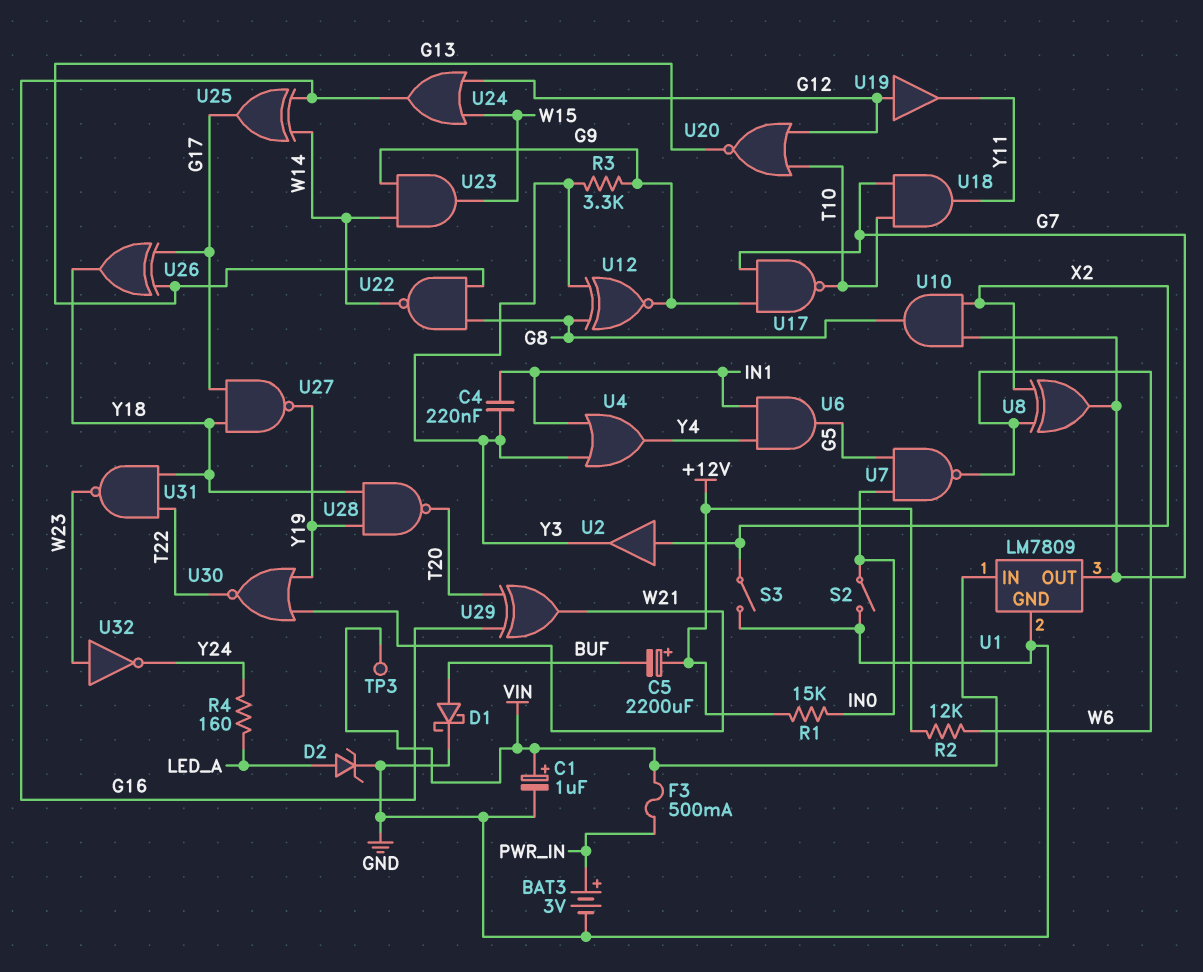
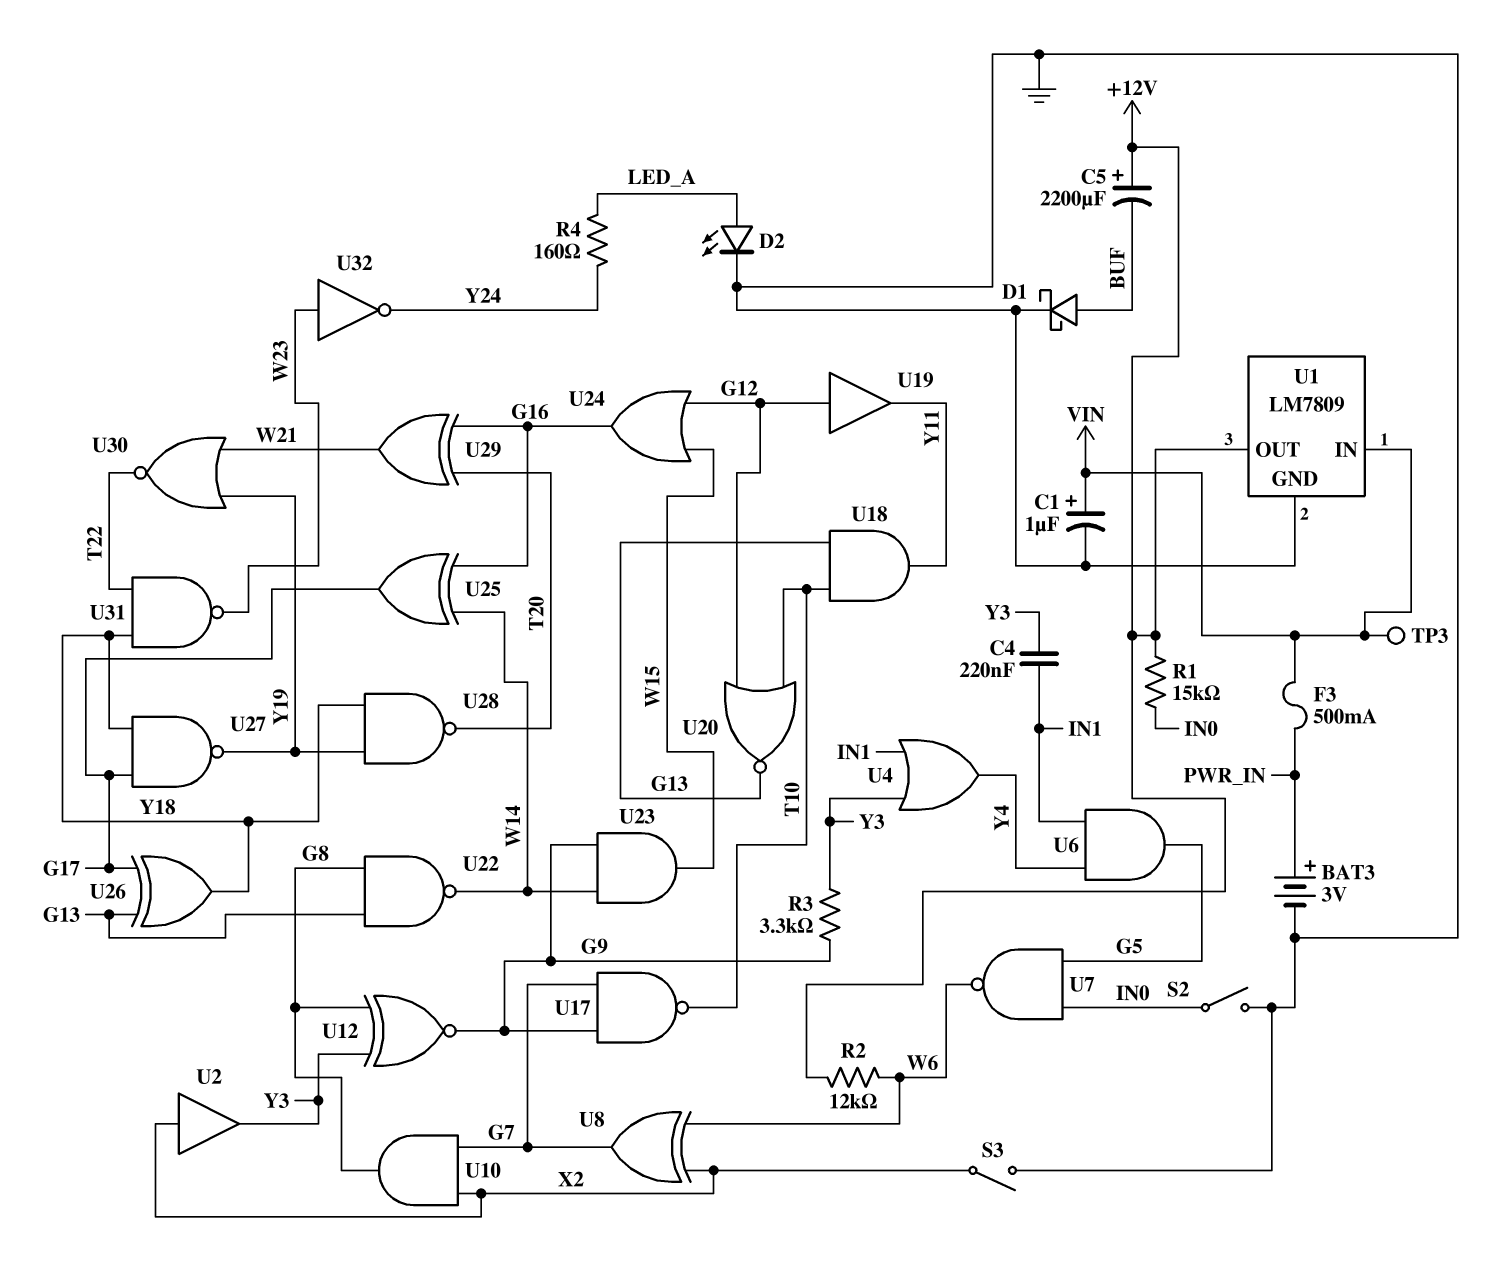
D2: zener (A LED_A, K GND) -> LED (A LED_A, K GND)
U1 pin OUT: G7 -> +12V
U18: AND (in G7, in T10, out Y11) -> AND (in G13, in T10, out Y11)

